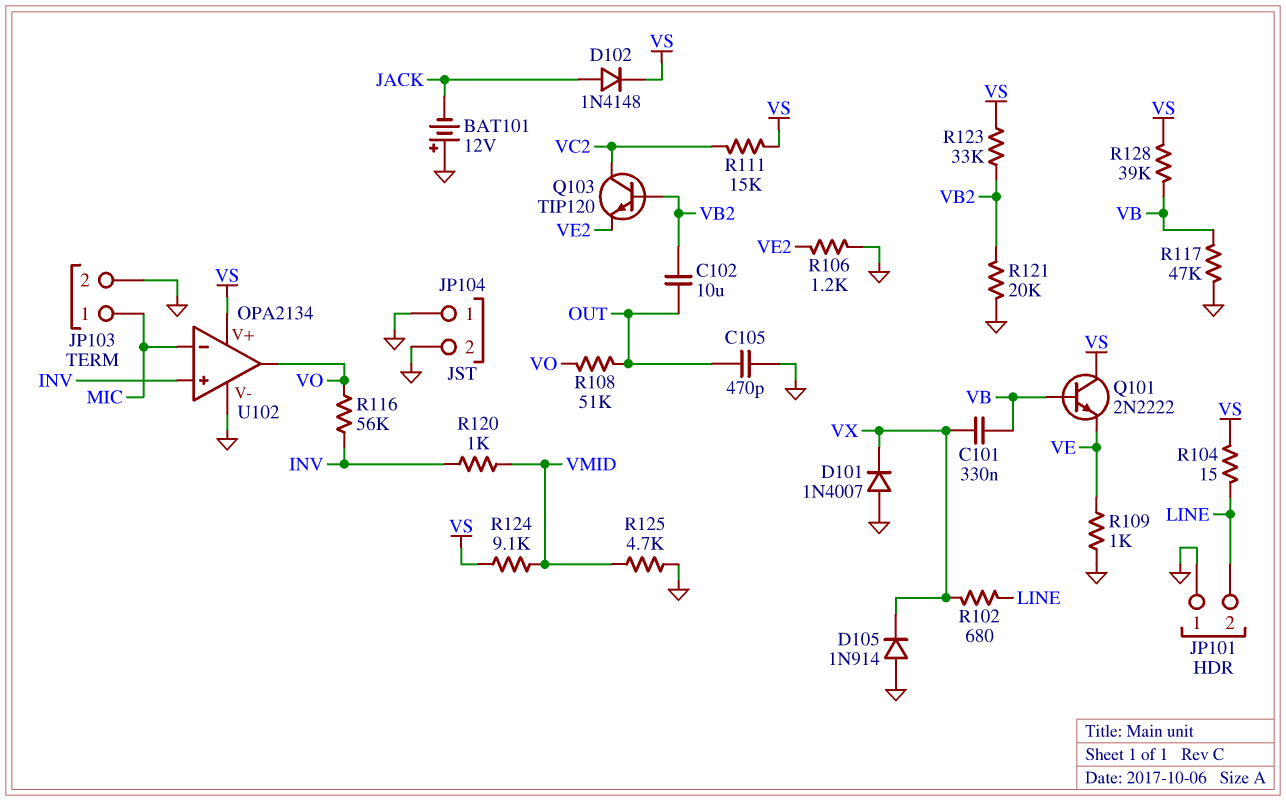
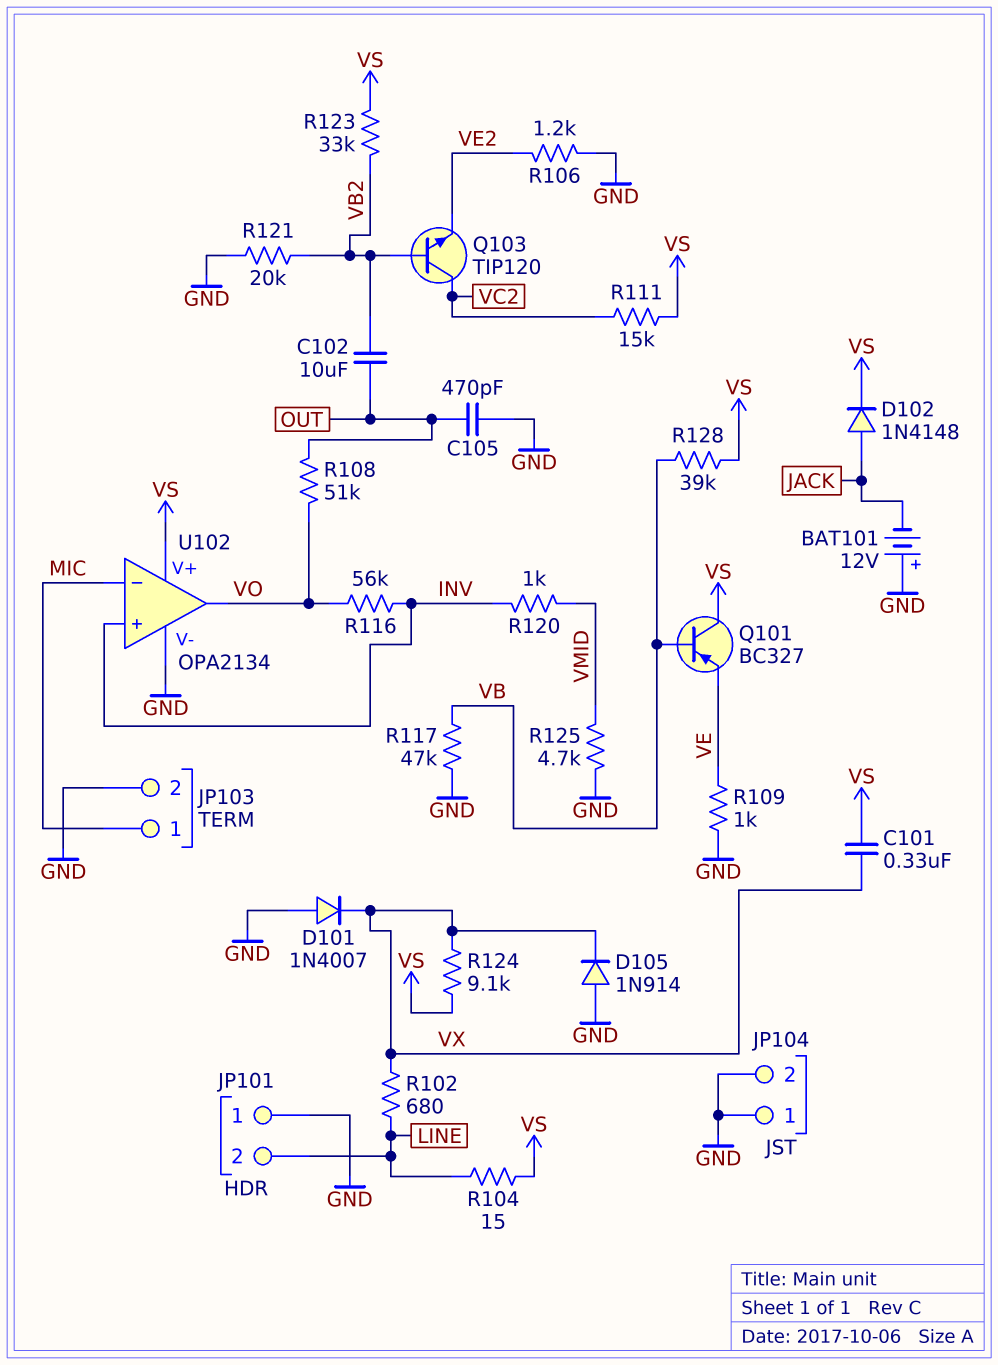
C101: 330nF (VB, VX) -> 330nF (VS, VX)
Q101: NPN 2N2222 (B VB, C VS, E VE) -> PNP BC327 (B VB, C VS, E VE)
R124: 9.1k (VMID, VS) -> 9.1k (VS, VX)

